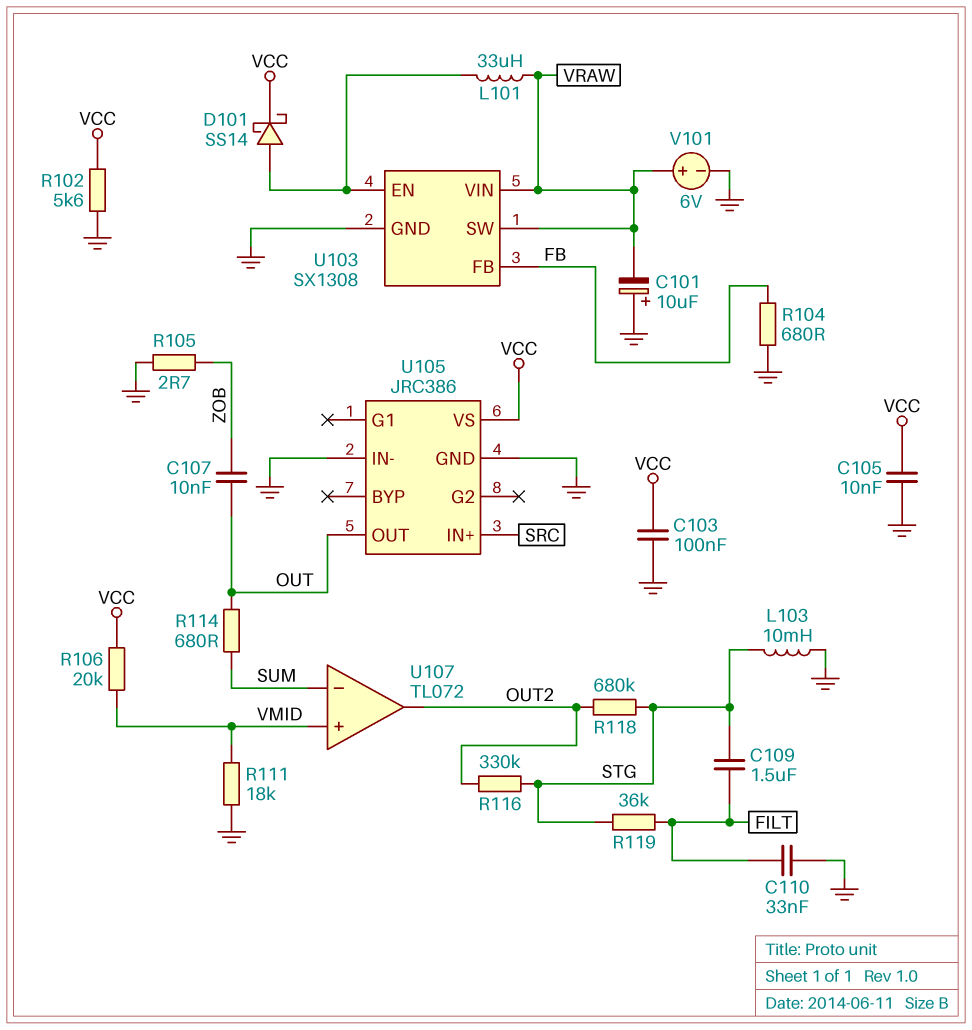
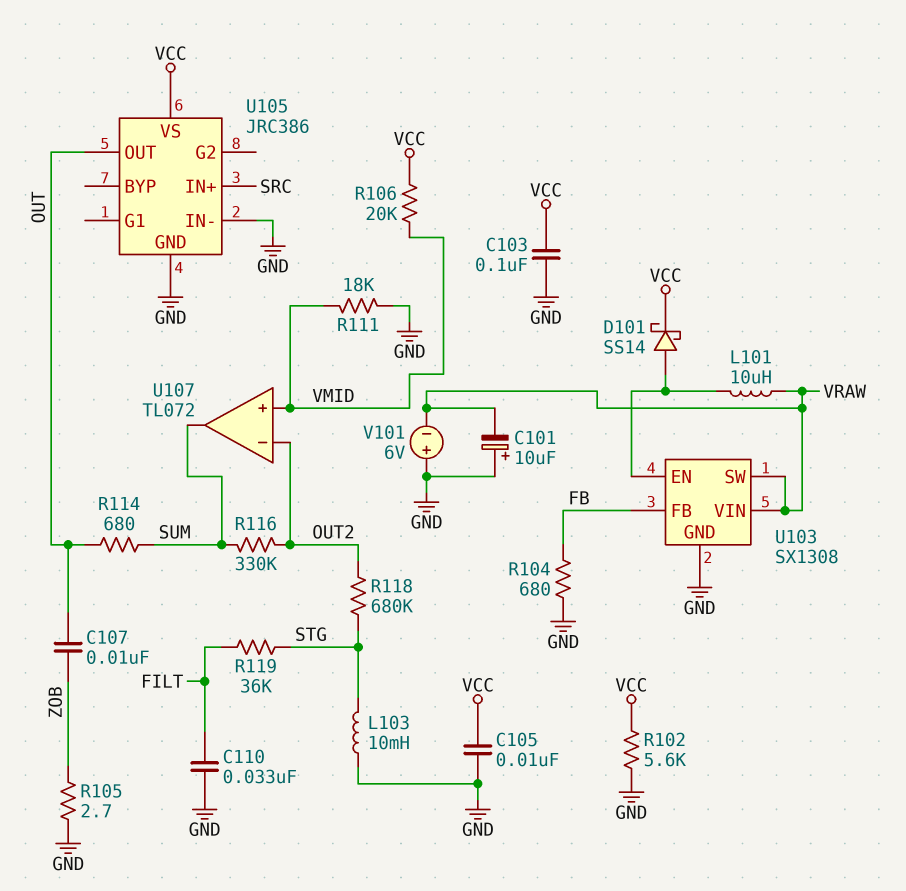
C109: 1.5uF (FILT, STG) -> none
L101: 33uH (U103/EN, VRAW) -> 10uH (U103/EN, VRAW)
R116: 330k (OUT2, STG) -> 330k (OUT2, SUM)
U107 pin in-: SUM -> OUT2
U107 pin out: OUT2 -> SUM
V101: 6V (plus VRAW, minus GND) -> 6V (plus GND, minus VRAW)

